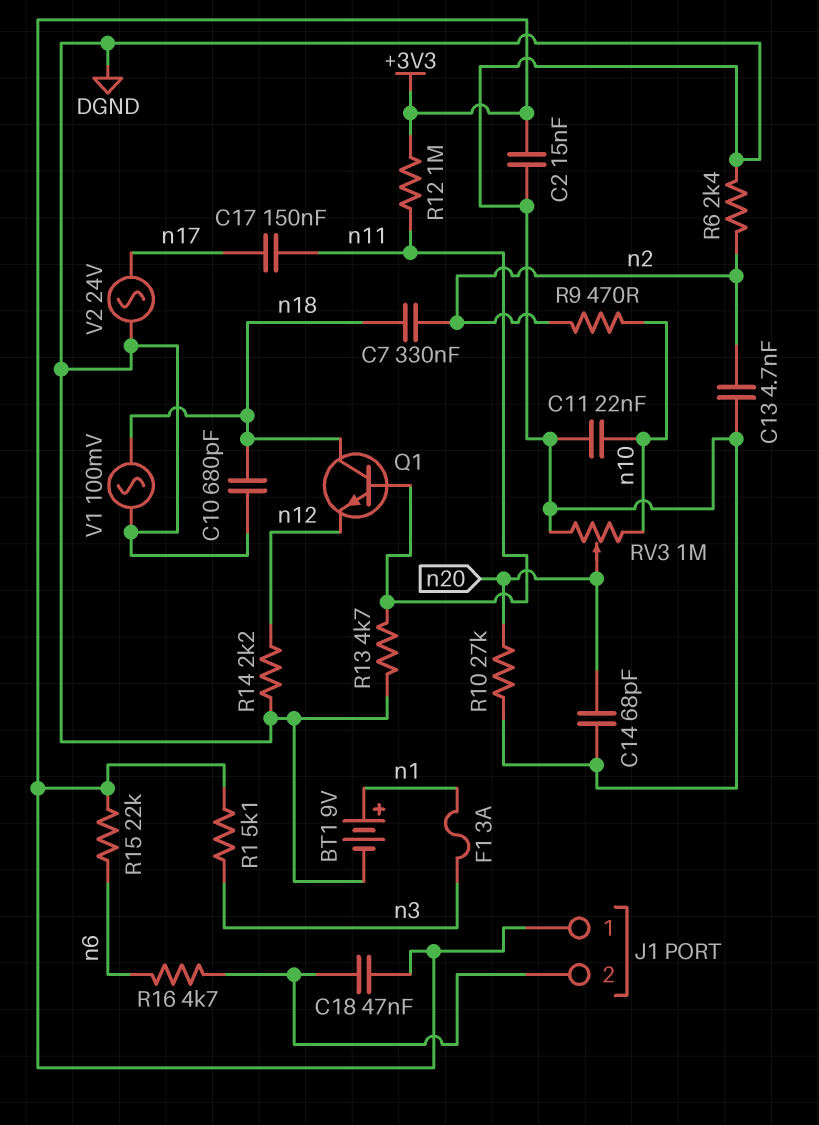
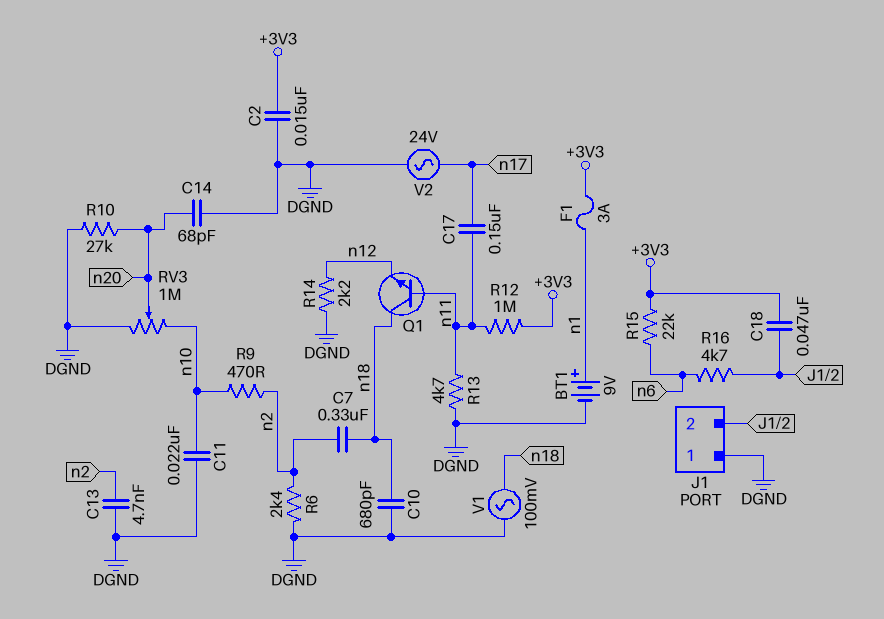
F1: 3A (n1, n3) -> 3A (+3V3, n1)
J1 pin 1: +3V3 -> DGND
R1: 5.1k (+3V3, n3) -> none

